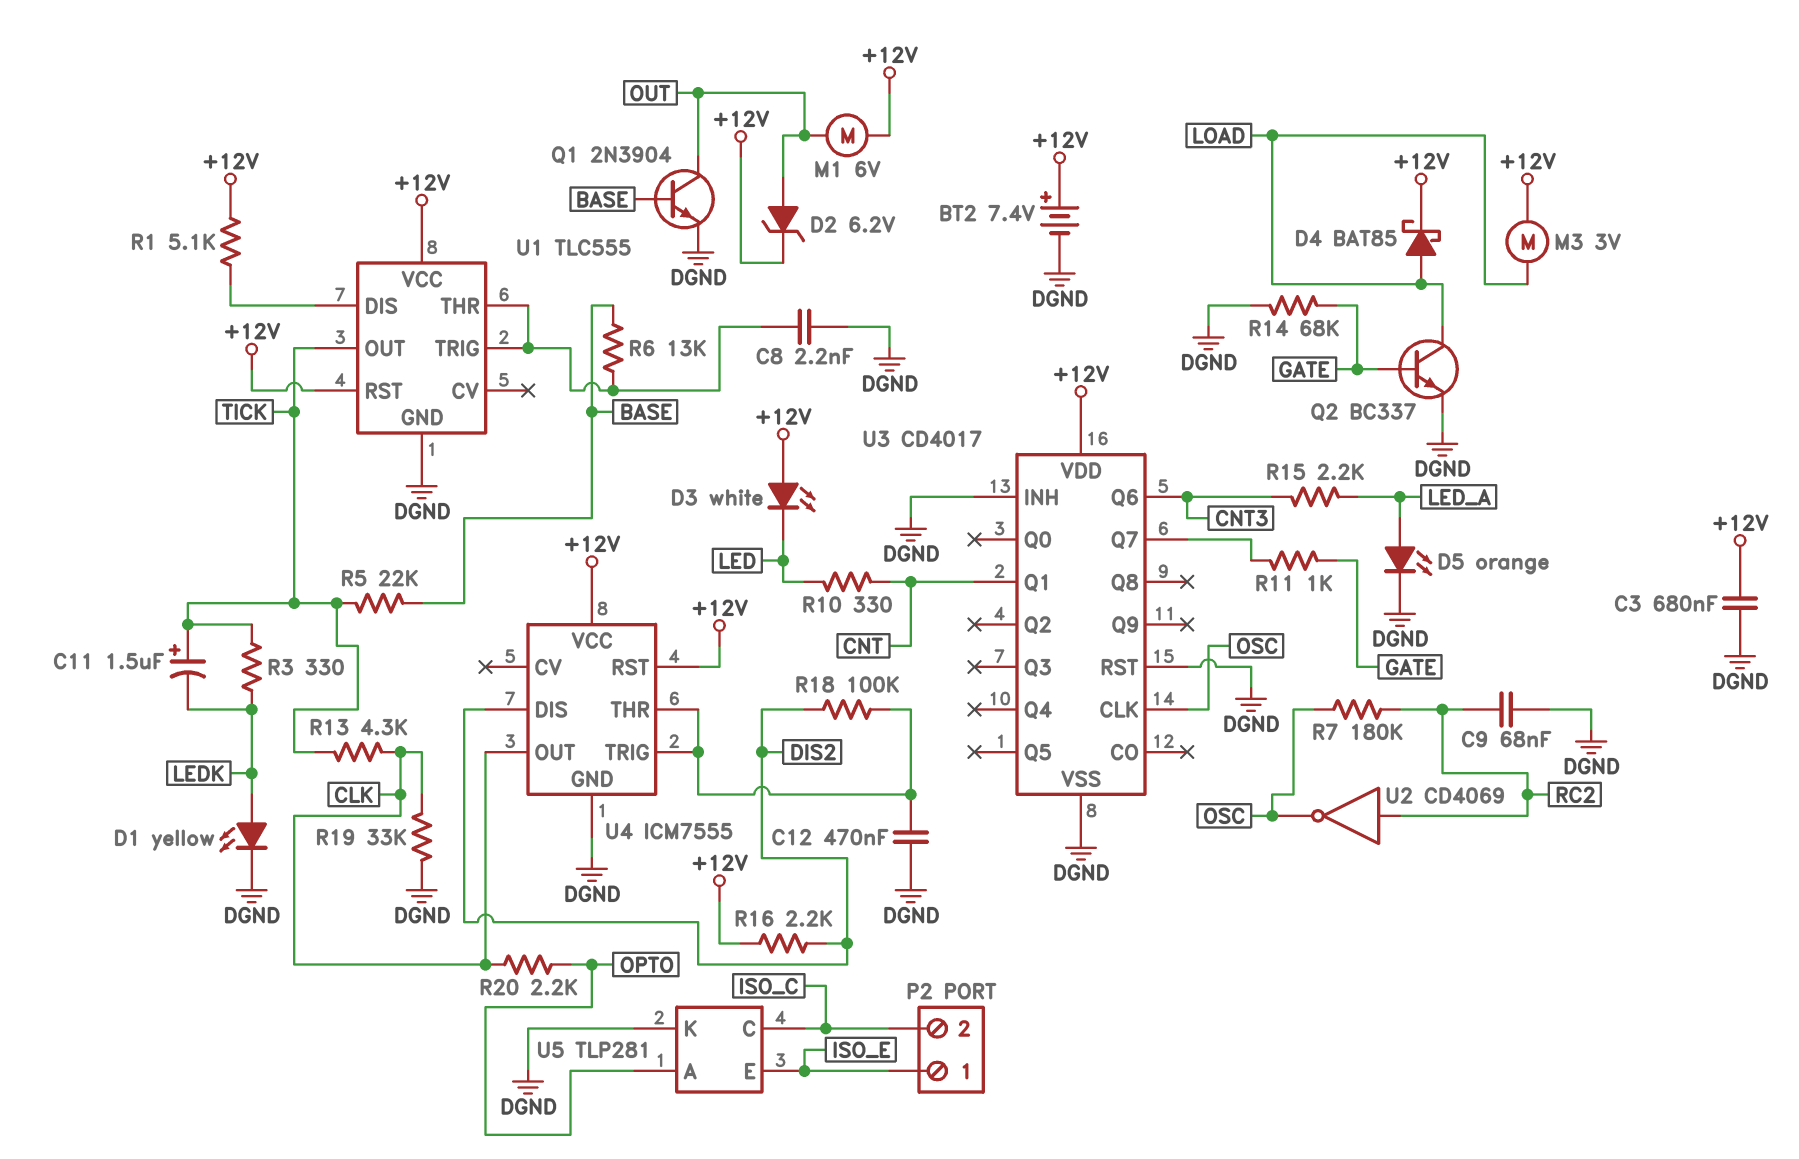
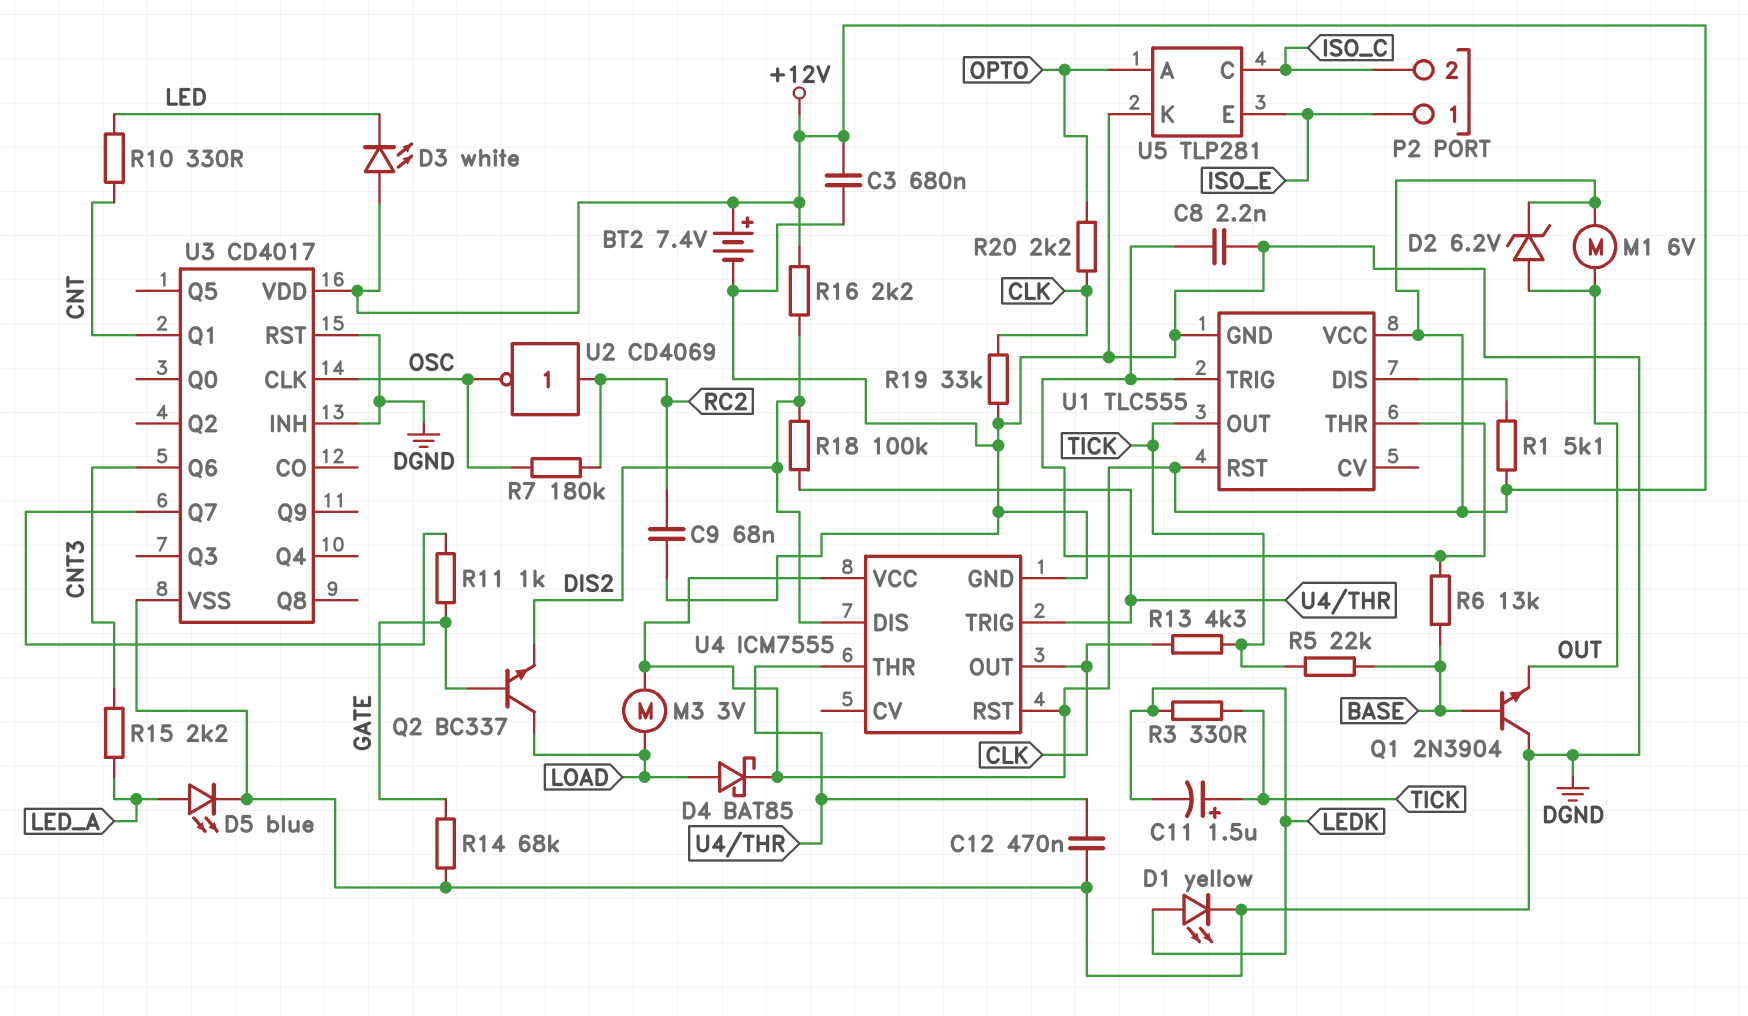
D5: LED orange (A LED_A, K DGND) -> LED blue (A LED_A, K DGND)
Q1: NPN 2N3904 (B BASE, C OUT, E DGND) -> NPN 2N3904 (B BASE, C DGND, E OUT)
Q2: NPN BC337 (B GATE, C LOAD, E DGND) -> NPN BC337 (B GATE, C LOAD, E DIS2)

